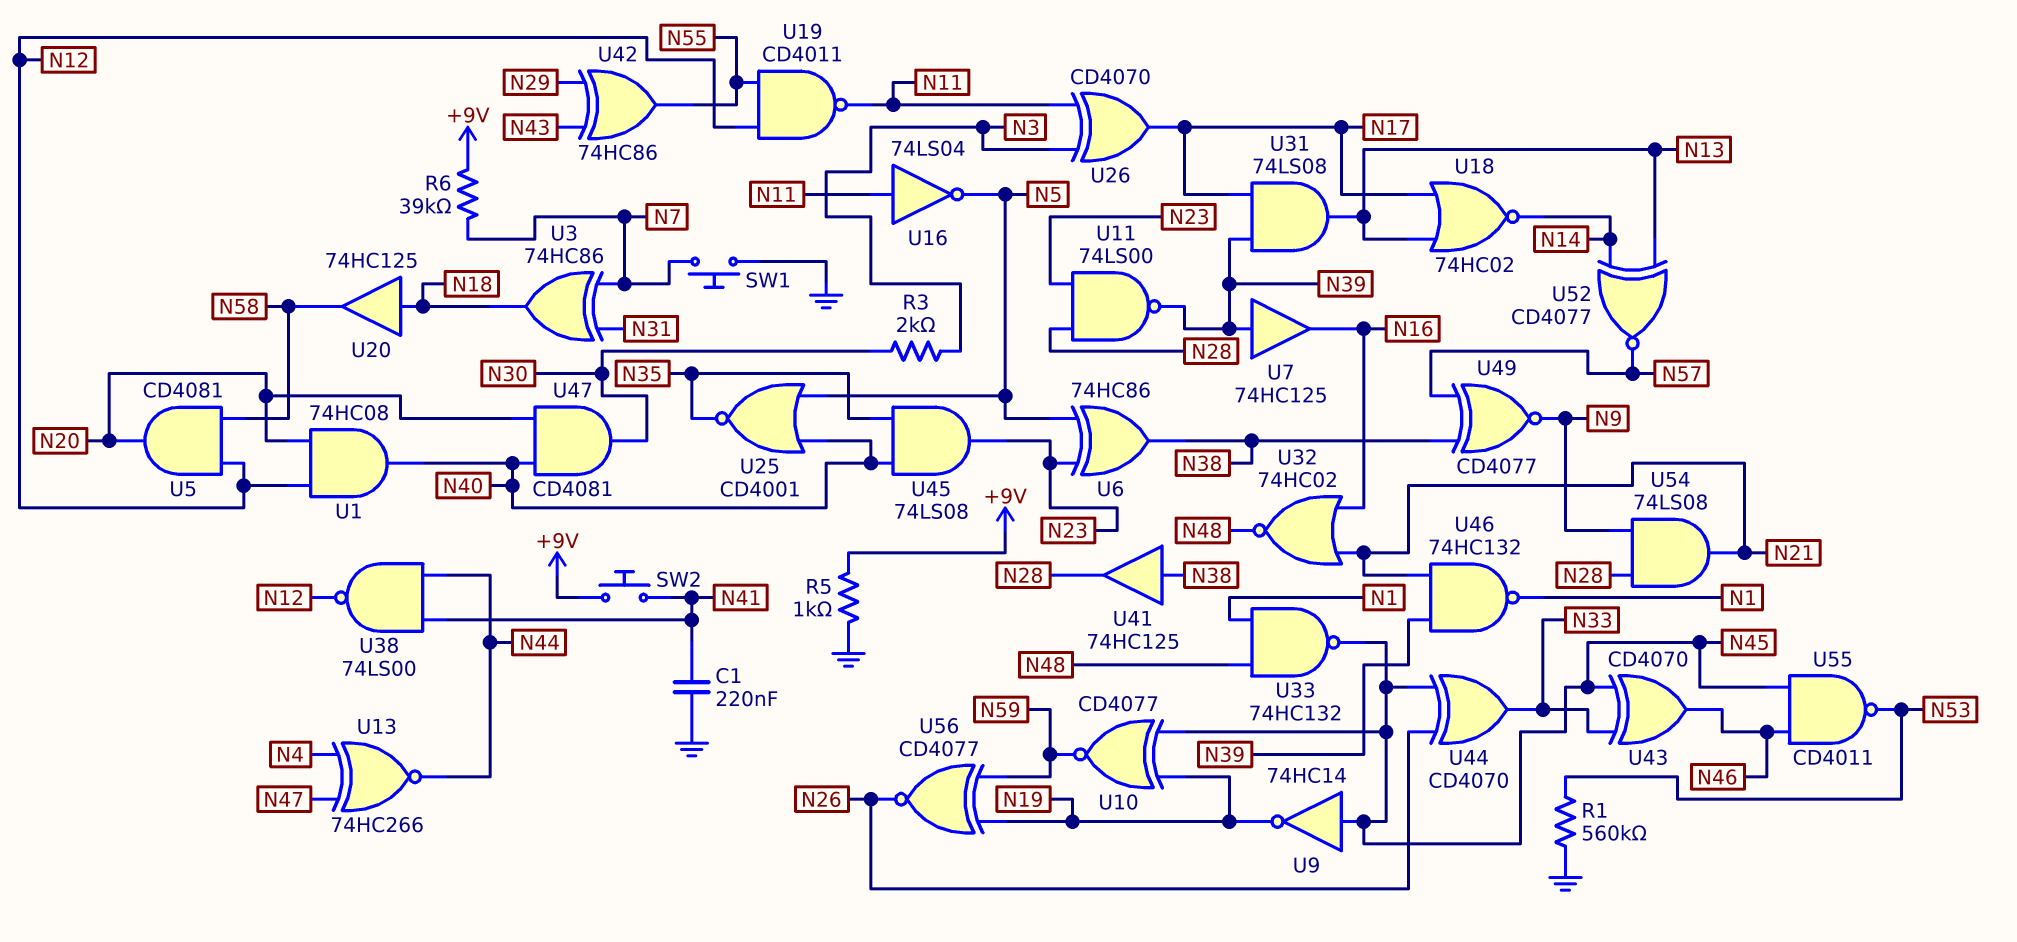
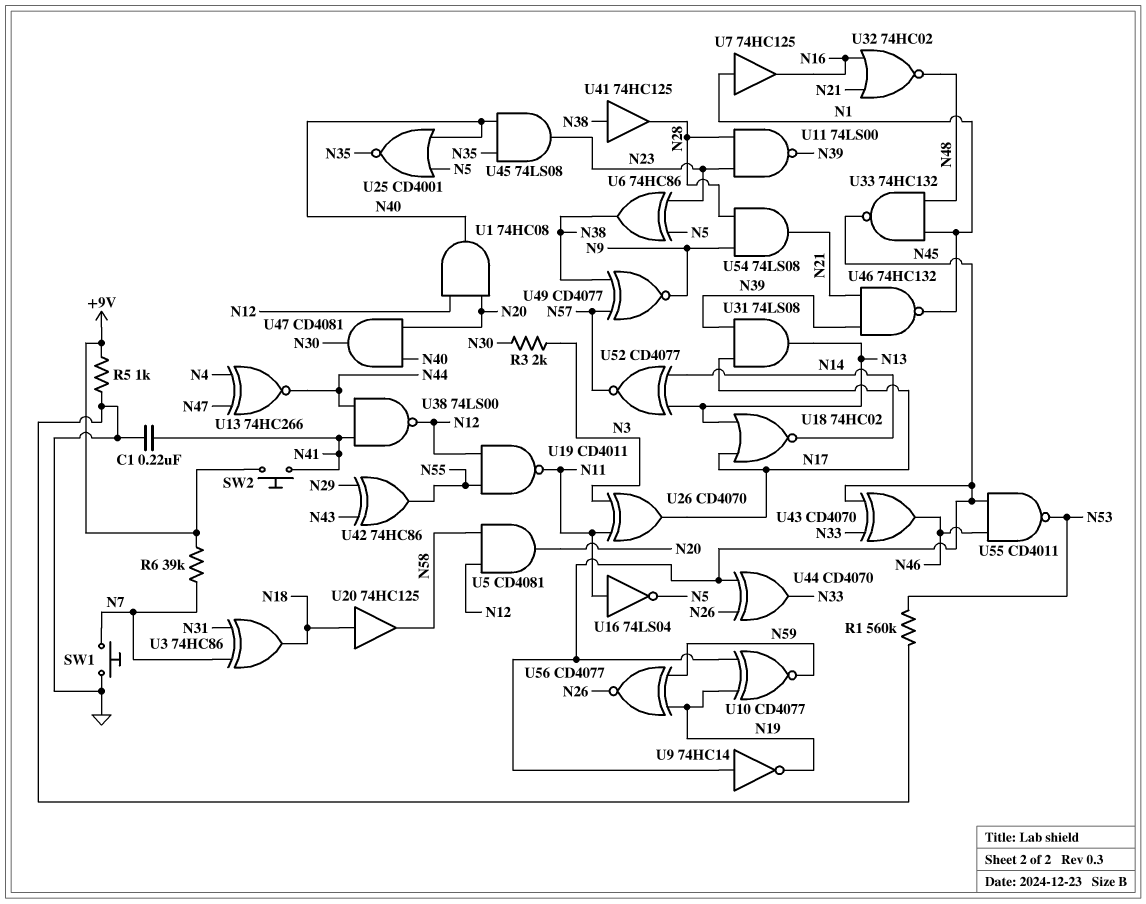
U7: buffer 74HC125 (in N39, out N16) -> buffer 74HC125 (in N1, out N16)

